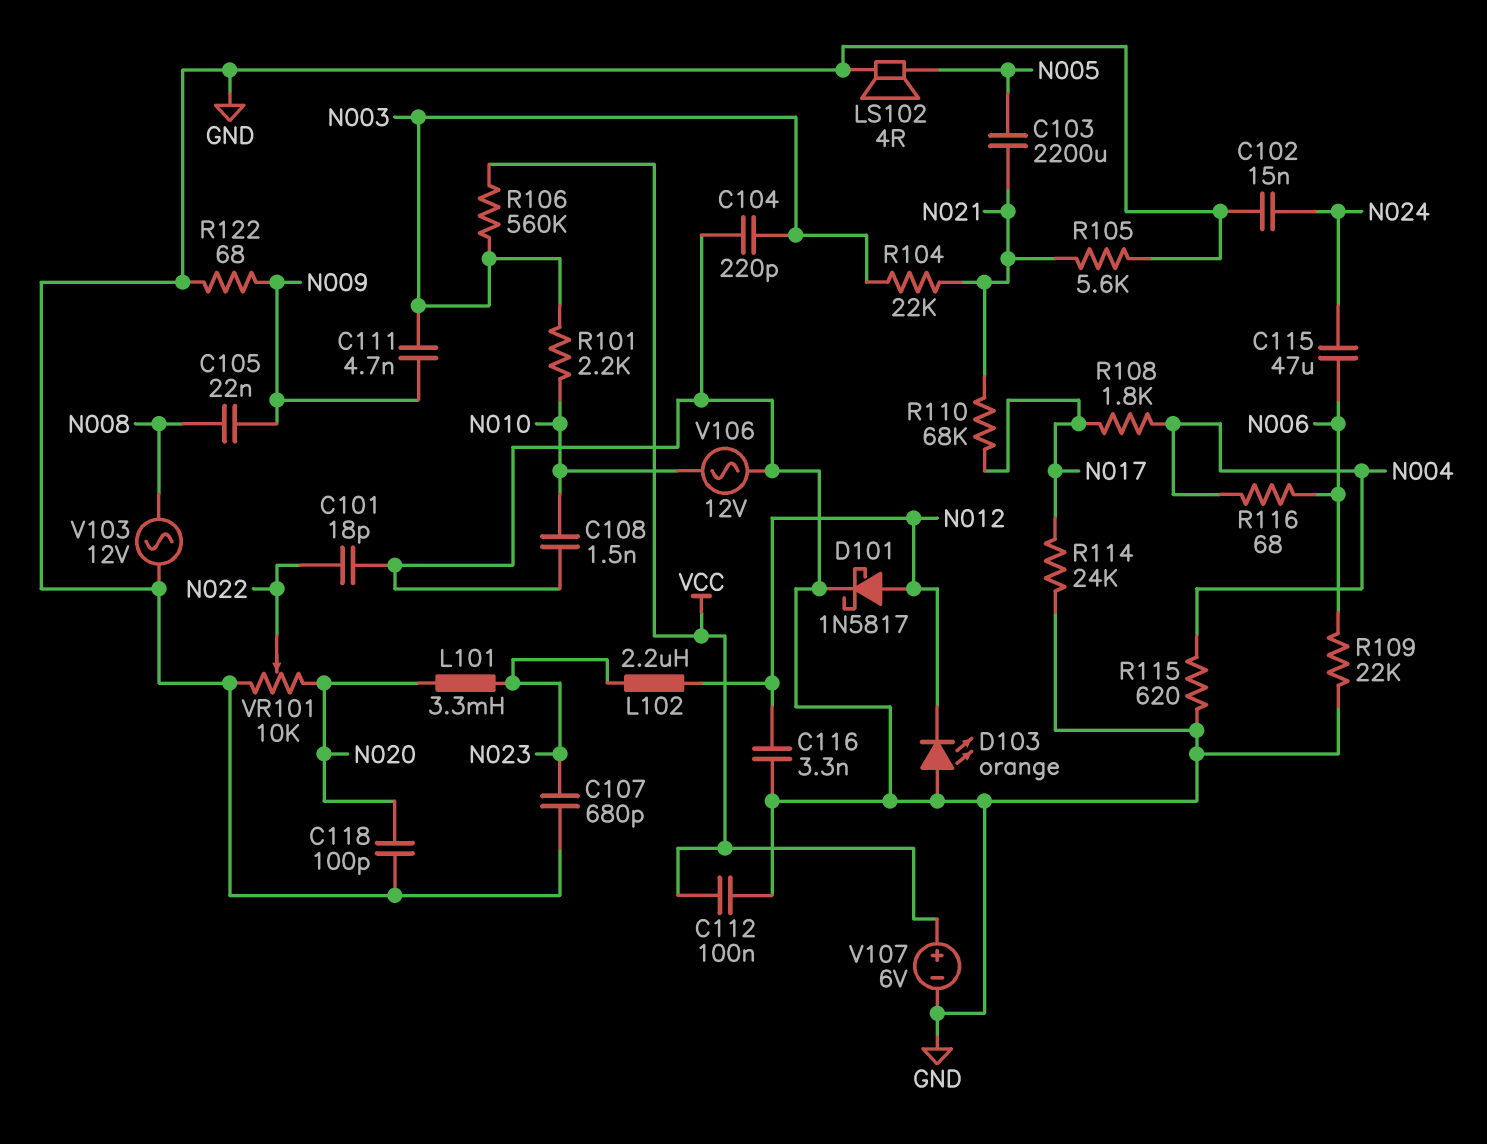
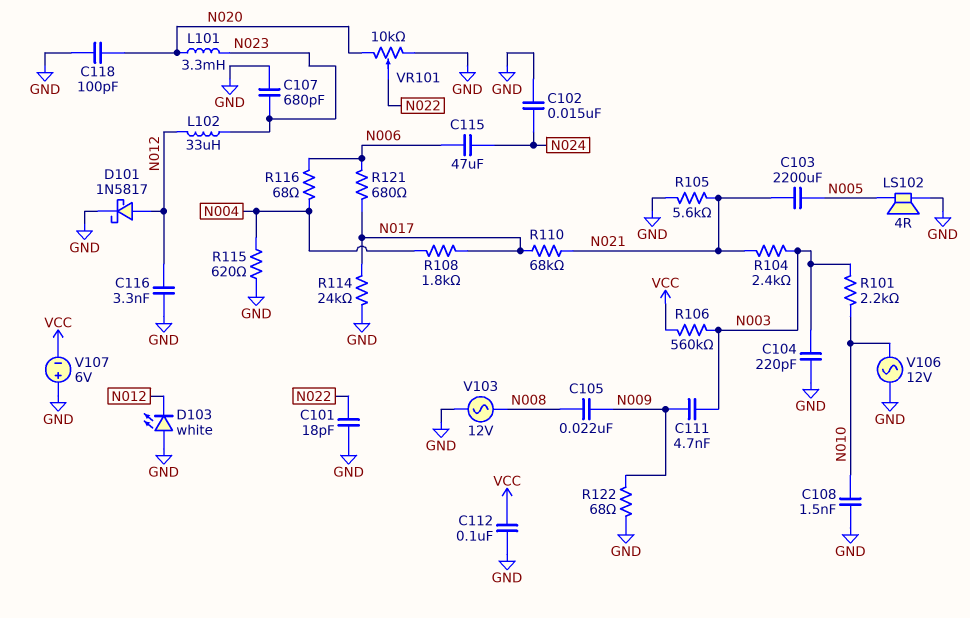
D103: LED orange (A GND, K N012) -> LED white (A GND, K N012)
L102: 2.2uH (N012, N023) -> 33uH (N012, N023)
R104: 22k (N003, N021) -> 2.4k (N003, N021)
R109: 22k (GND, N006) -> none
R121: none -> 680 (N006, N017)
V107: 6V (plus VCC, minus GND) -> 6V (plus GND, minus VCC)

